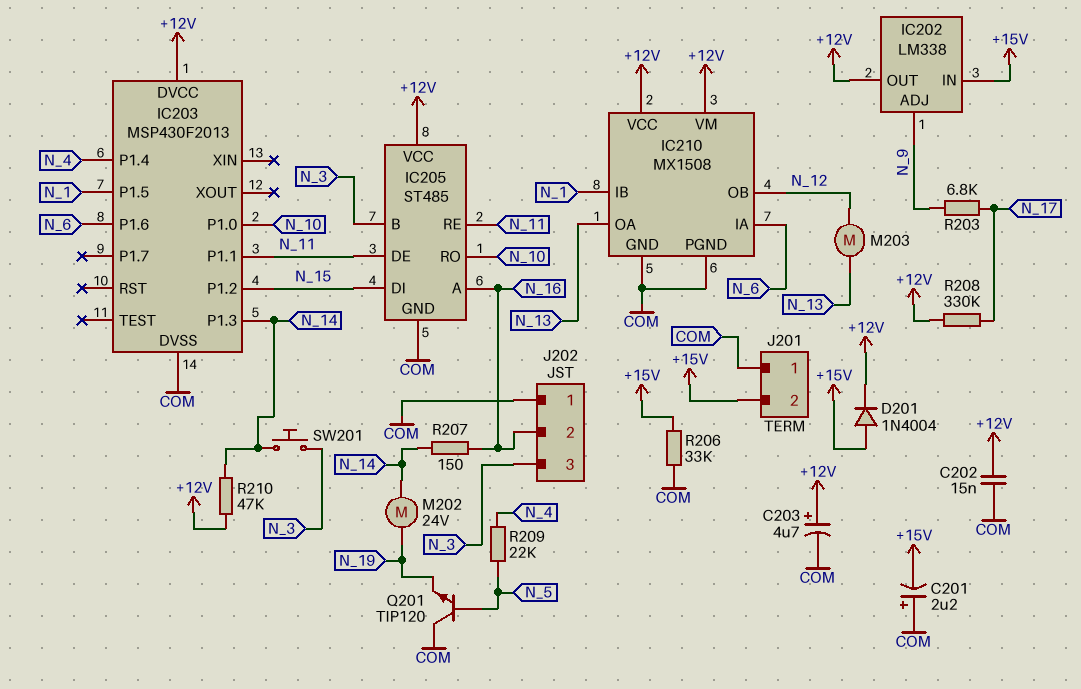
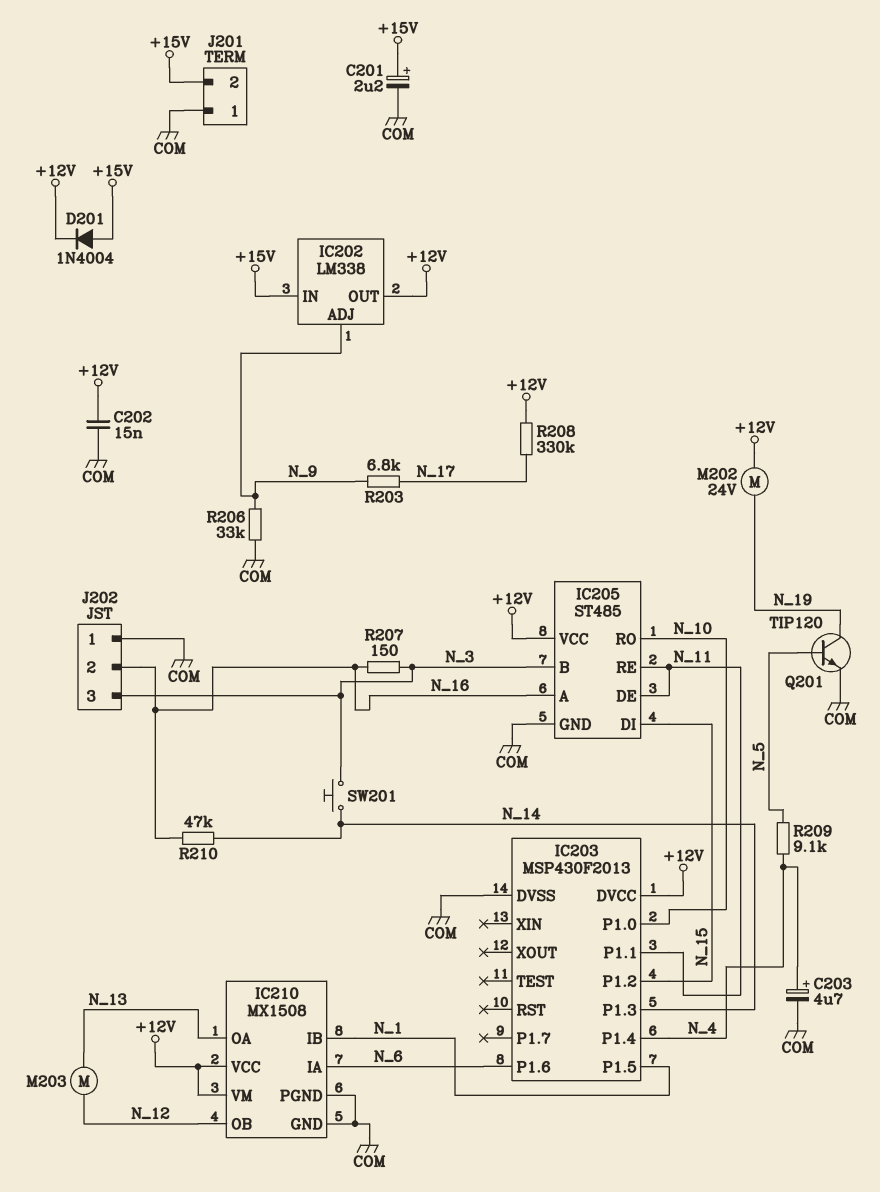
C201: 2.2uF (plus COM, minus +15V) -> 2.2uF (plus +15V, minus COM)
C203: 4.7uF (plus +12V, minus COM) -> 4.7uF (plus N_4, minus COM)
M202: motor 24V (N_14, N_19) -> motor 24V (+12V, N_19)
Q201: NPN TIP120 (B N_5, C COM, E N_19) -> NPN TIP120 (B N_5, C N_19, E COM)
R206: 33k (+15V, COM) -> 33k (COM, N_9)
R207: 150 (N_14, N_16) -> 150 (N_3, N_16)
R209: 22k (N_4, N_5) -> 9.1k (N_4, N_5)
R210: 47k (+12V, N_14) -> 47k (N_14, N_16)

